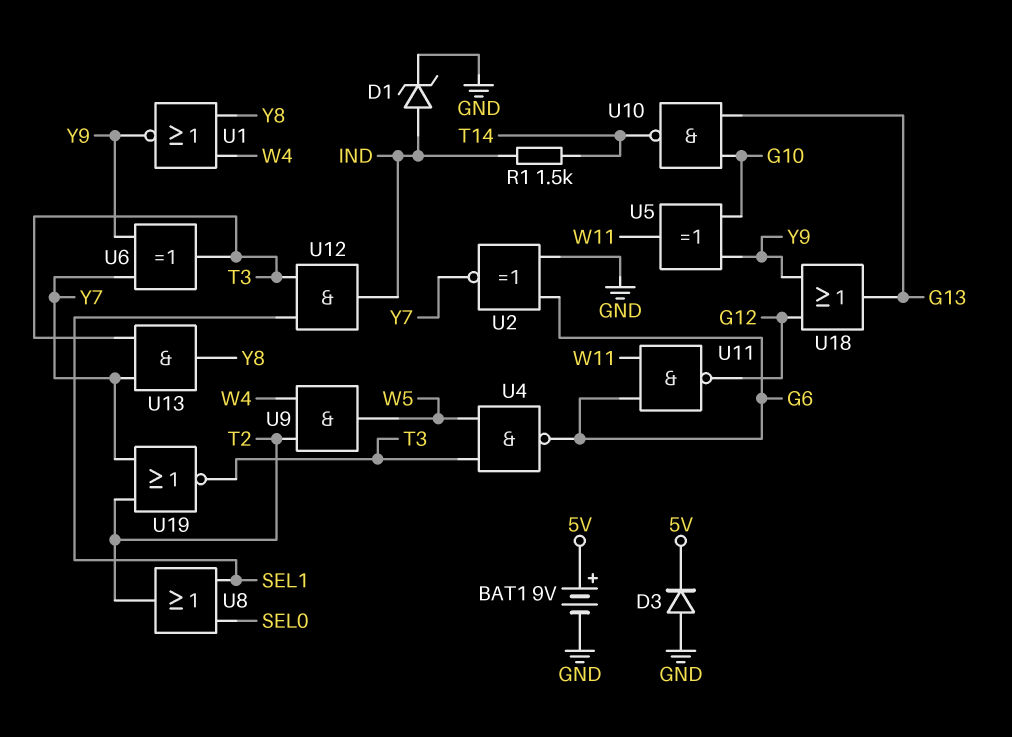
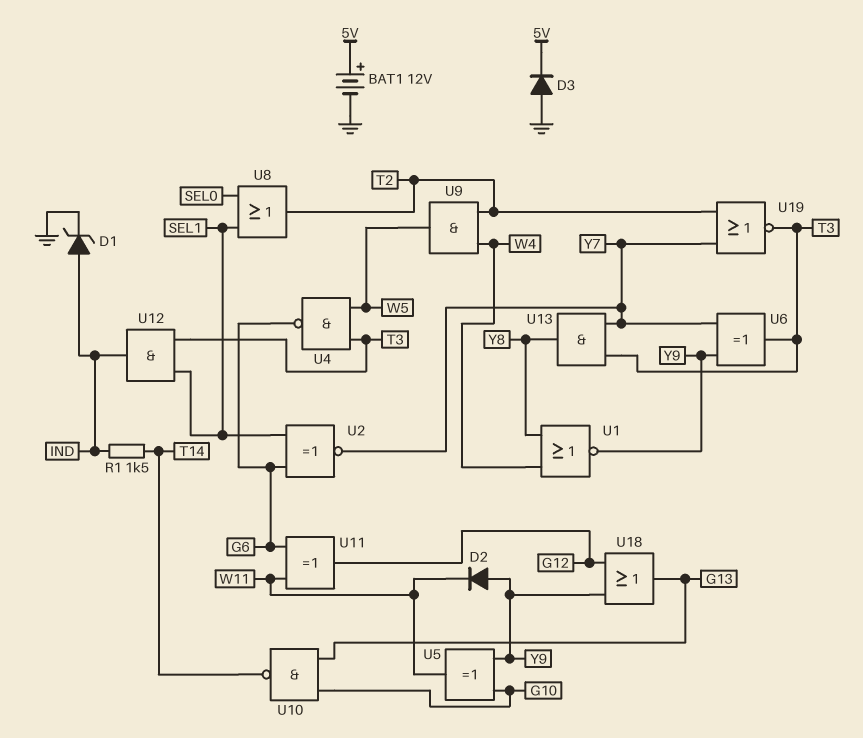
BAT1: 9V (plus 5V, minus GND) -> 12V (plus 5V, minus GND)
D2: none -> diode (A Y9, K W11)
U2: XNOR (in G6, in GND, out Y7) -> XNOR (in G6, in SEL1, out Y7)
U11: NAND (in G6, in W11, out G12) -> XOR (in G6, in W11, out G12)

